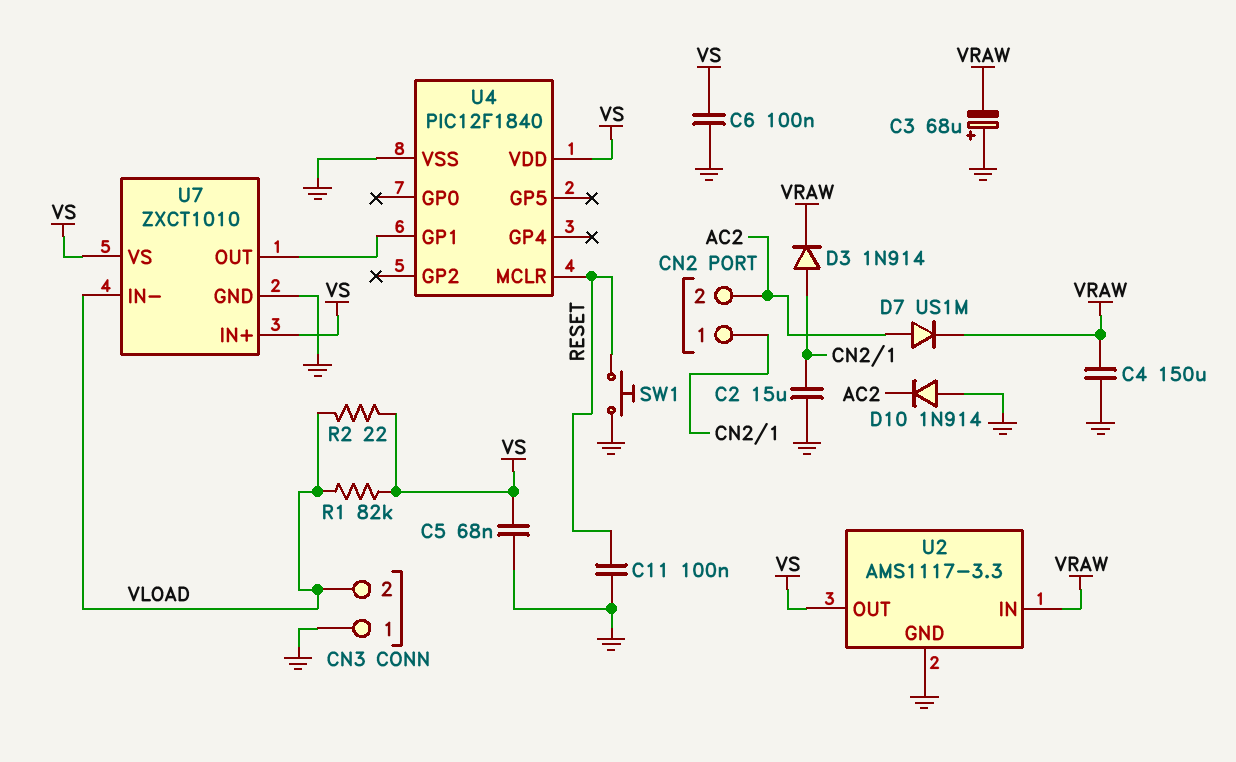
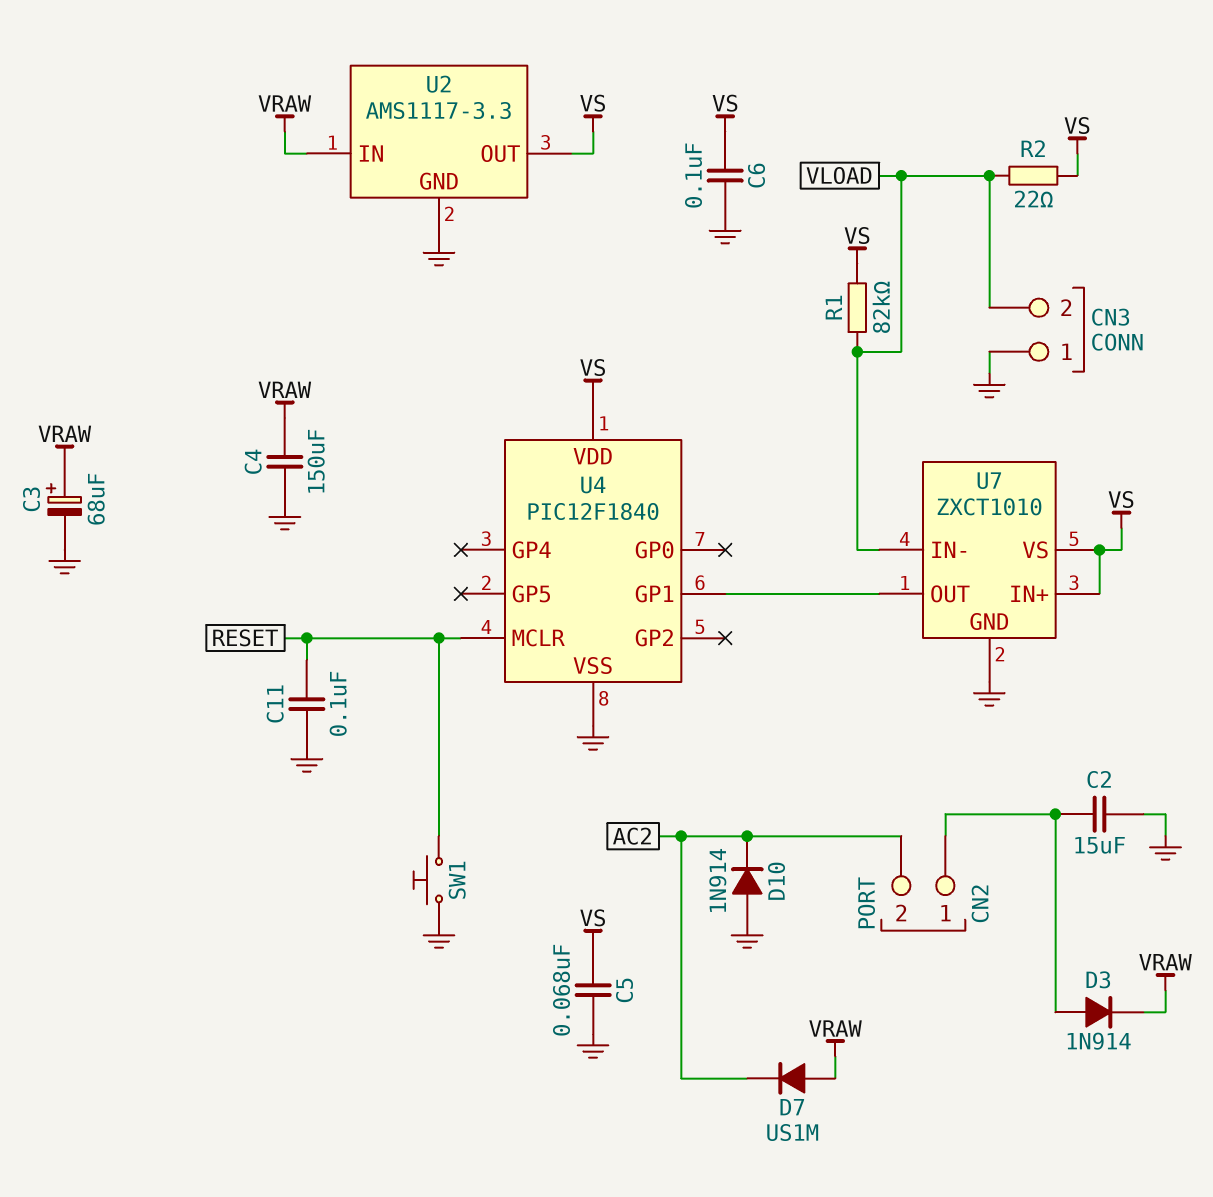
C3: 68uF (plus GND, minus VRAW) -> 68uF (plus VRAW, minus GND)
D7: diode US1M (A AC2, K VRAW) -> diode US1M (A VRAW, K AC2)

